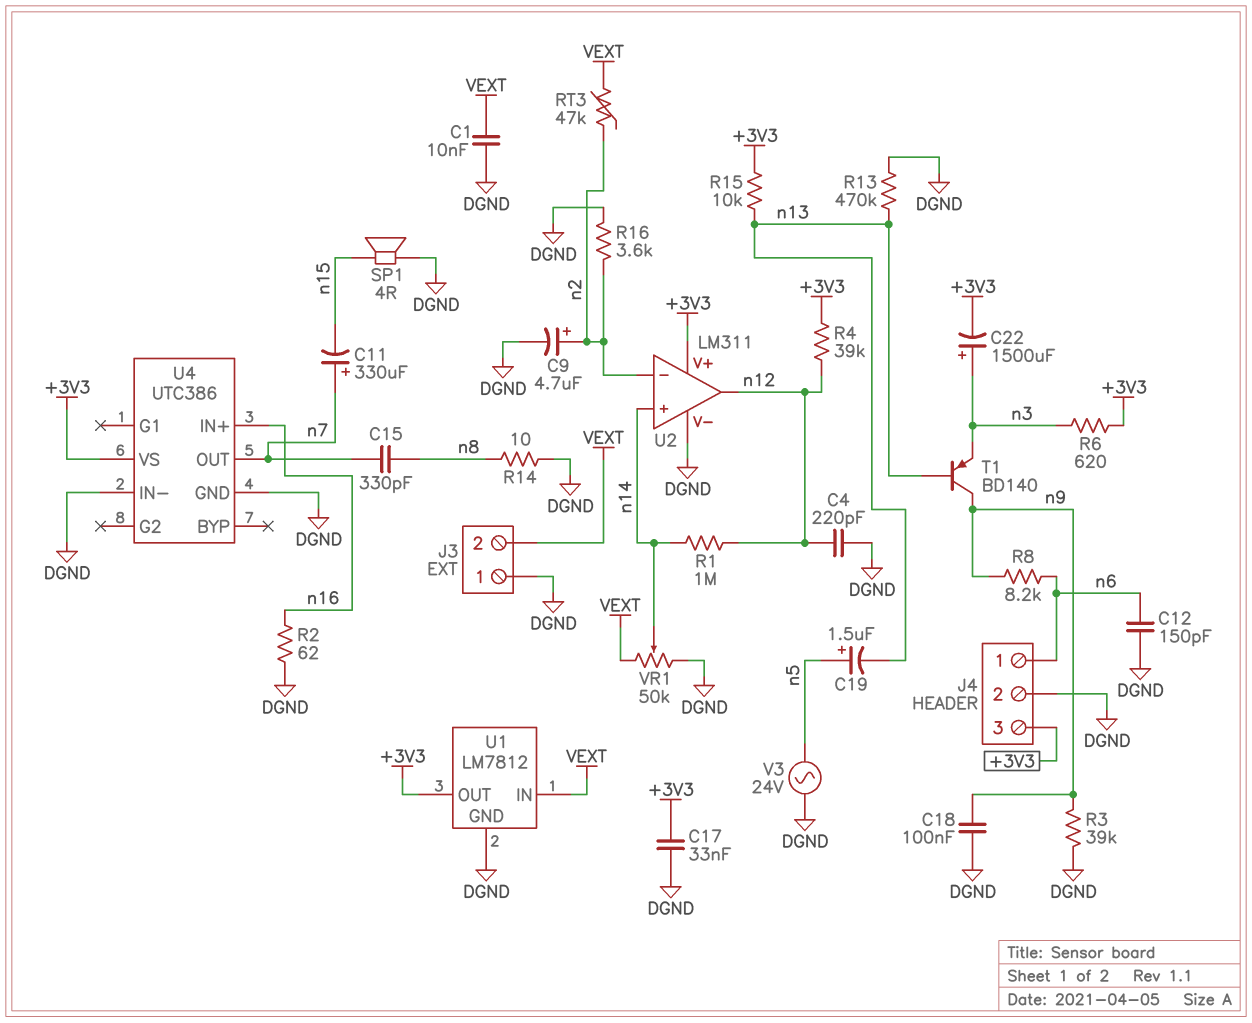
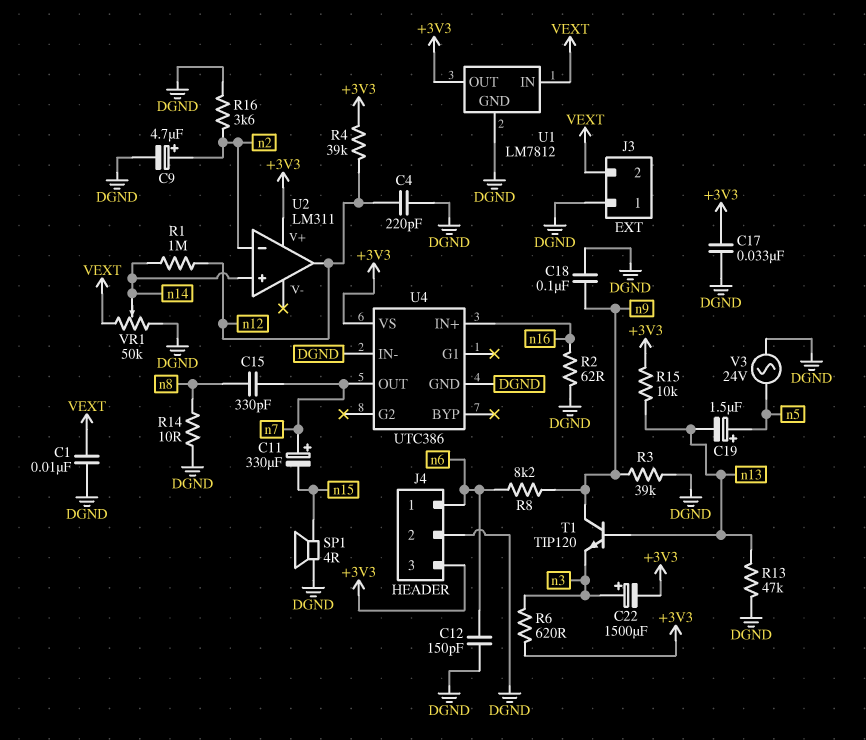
R13: 470k (DGND, n13) -> 47k (DGND, n13)
RT3: 47k (VEXT, n2) -> none
T1: PNP BD140 (B n13, C n9, E n3) -> NPN TIP120 (B n13, C n9, E n3)
U2 pin V-: DGND -> none

